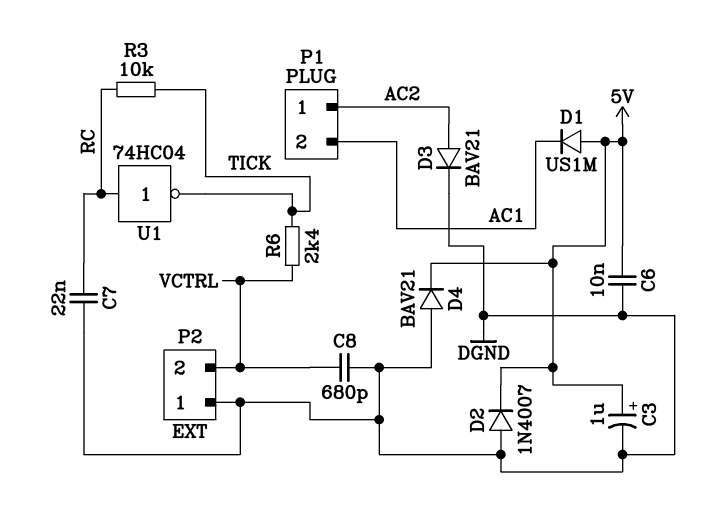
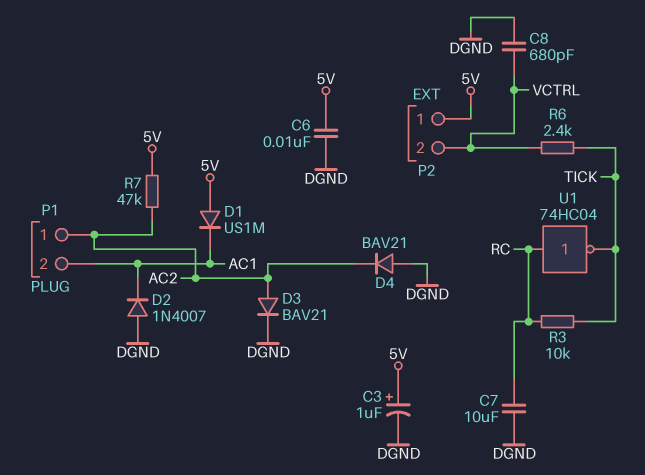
C7: 22nF (DGND, RC) -> 10uF (DGND, RC)
D2: diode 1N4007 (A DGND, K 5V) -> diode 1N4007 (A DGND, K AC1)
D4: diode BAV21 (A DGND, K 5V) -> diode BAV21 (A DGND, K AC2)
P2 pin 1: DGND -> 5V
R7: none -> 47k (5V, AC2)

